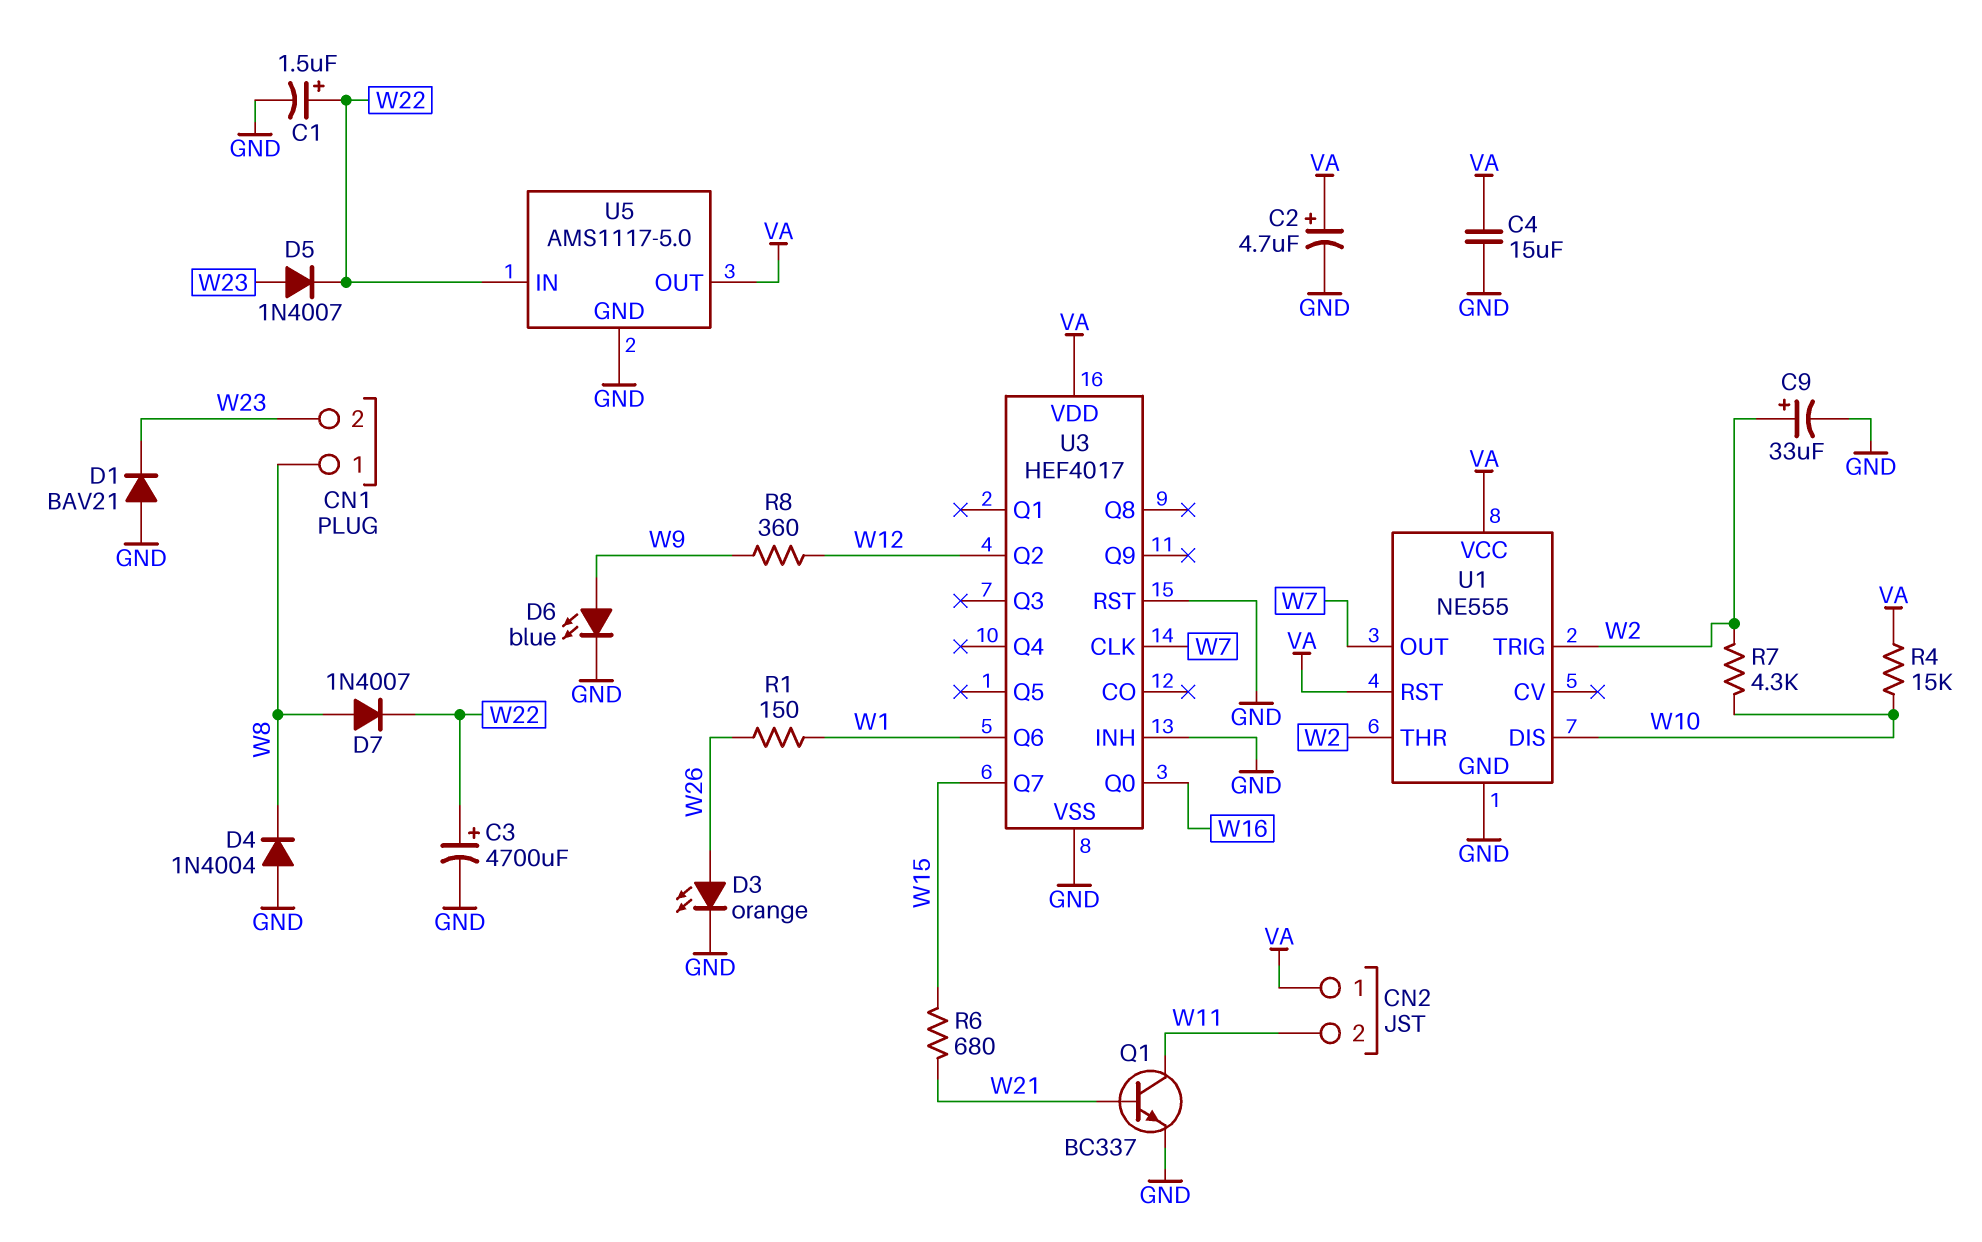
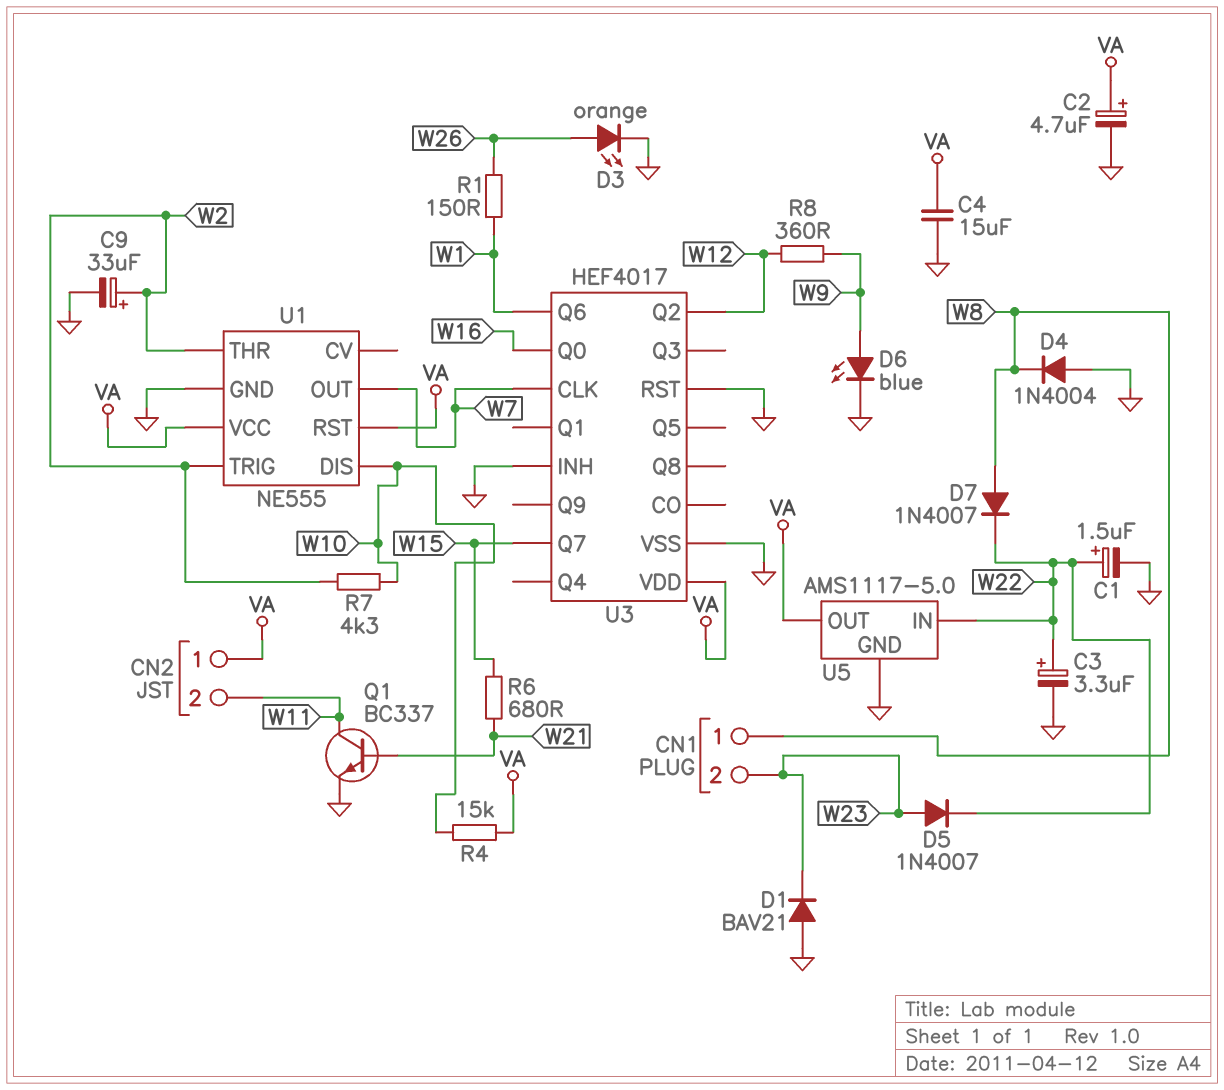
C3: 4700uF (plus W22, minus GND) -> 3.3uF (plus W22, minus GND)

